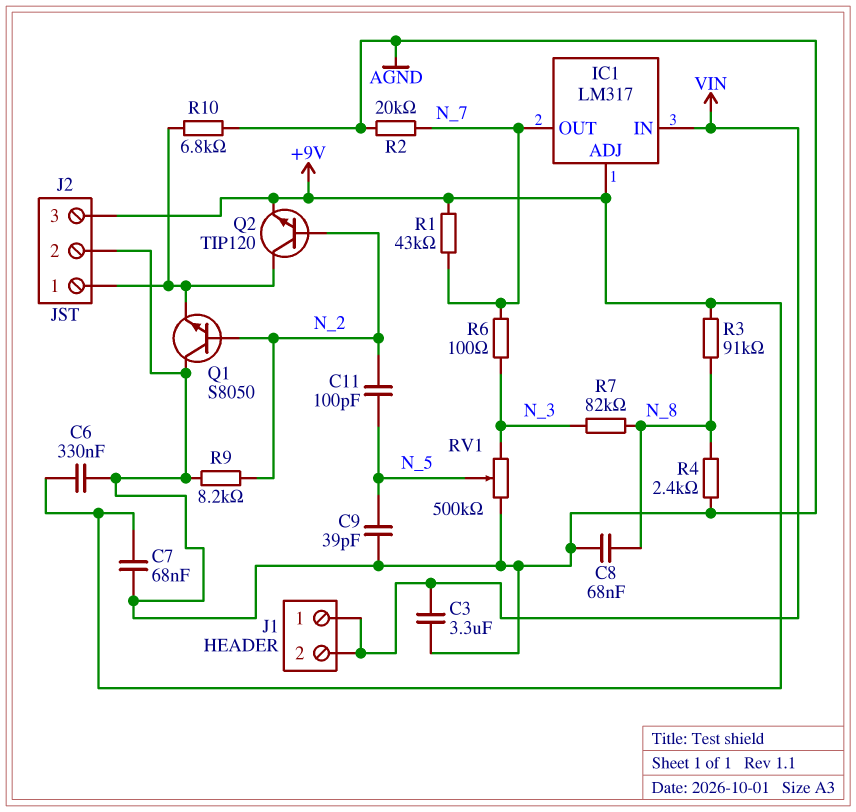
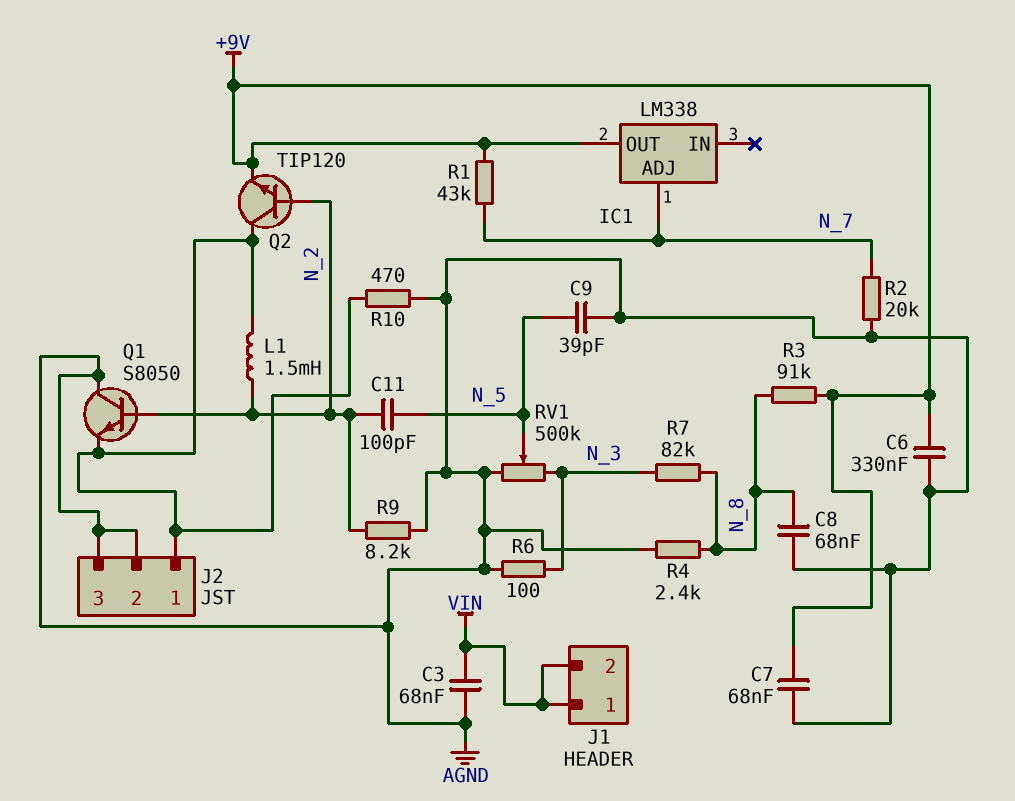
C3: 3.3uF (AGND, VIN) -> 68nF (AGND, VIN)
IC1: LM317 -> LM338
IC1 pin ADJ: +9V -> N_7
IC1 pin IN: VIN -> none
IC1 pin OUT: N_7 -> +9V
J2 pin 3: +9V -> AGND
L1: none -> 1.5mH (J2/1, N_2)
R6: 100 (N_3, N_7) -> 100 (AGND, N_3)
R10: 6.8k (AGND, J2/1) -> 470 (AGND, J2/1)

